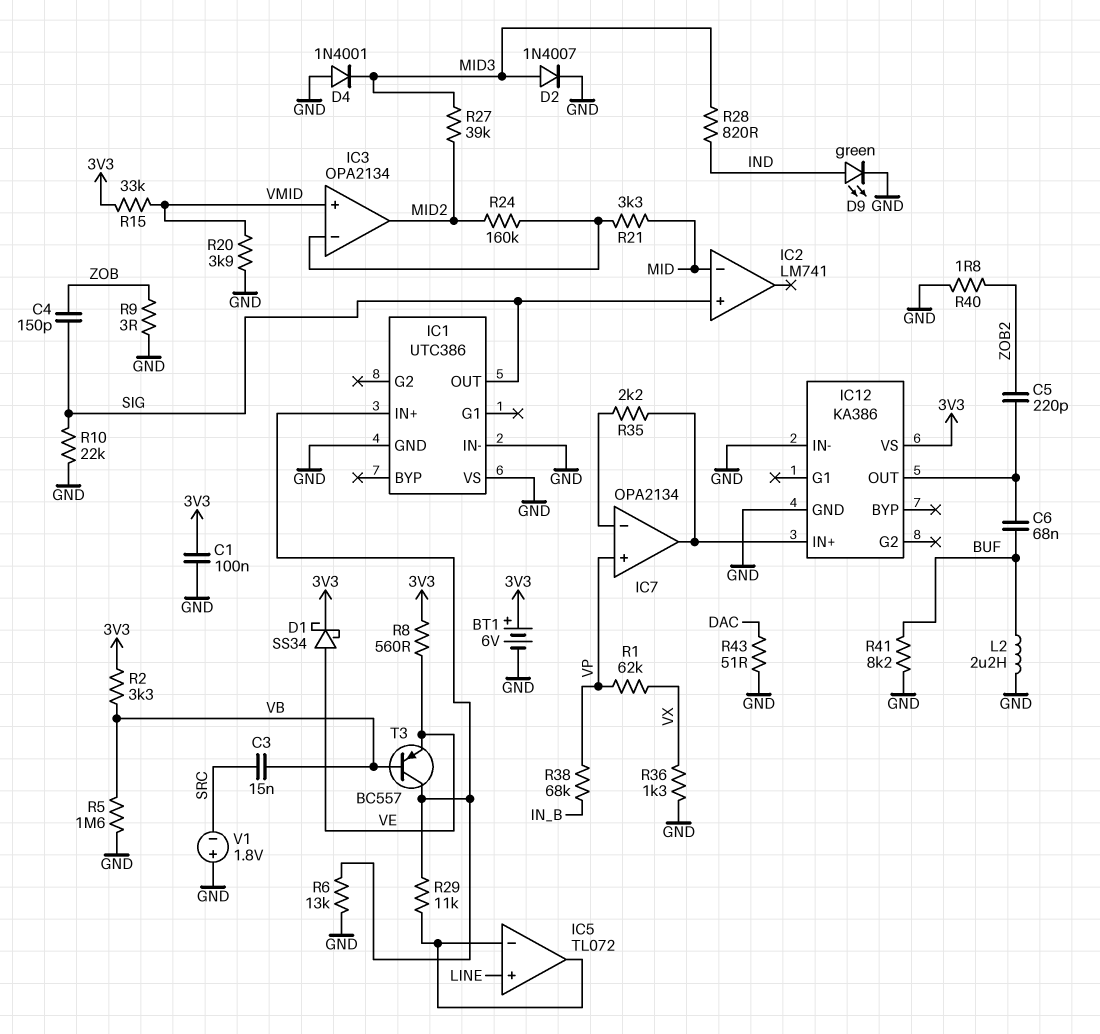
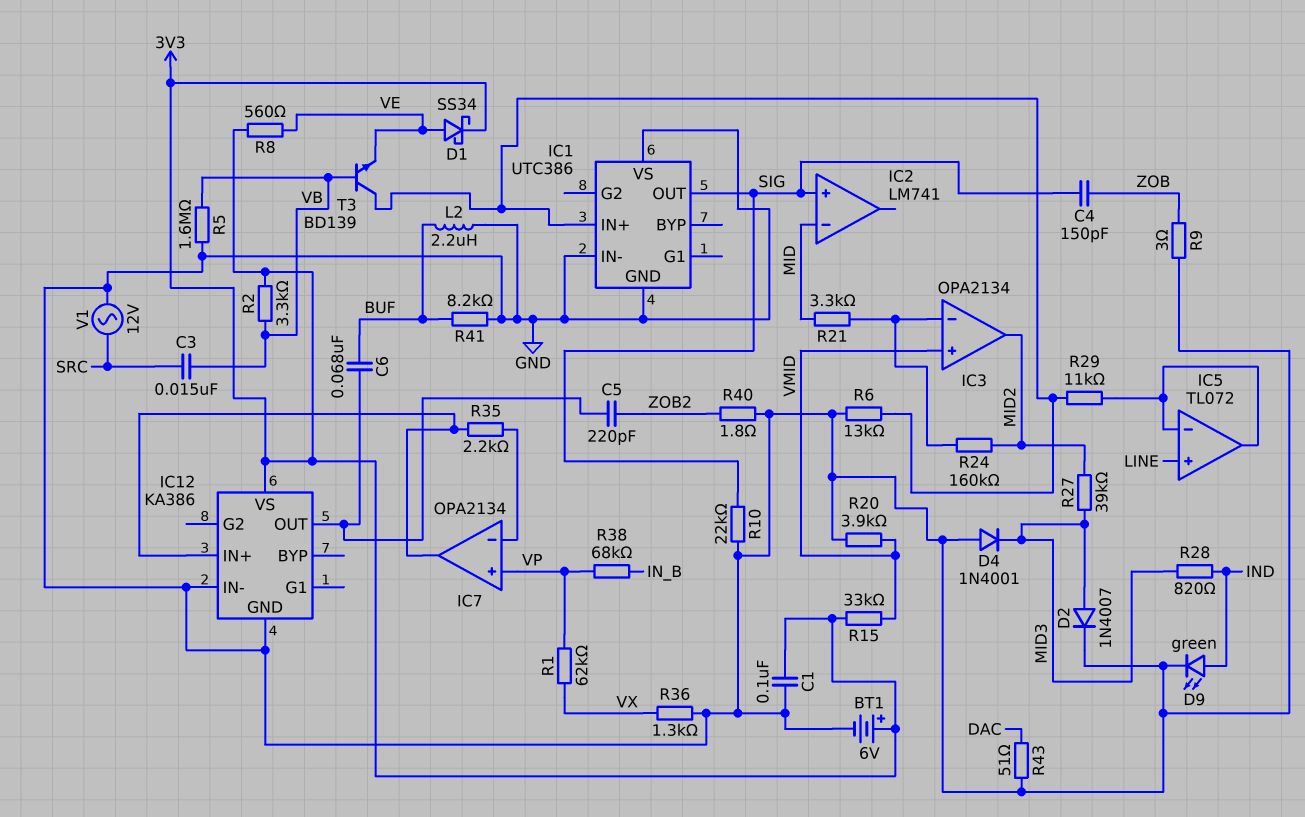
T3: PNP BC557 (B VB, C IC1/IN+, E VE) -> NPN BD139 (B VB, C IC1/IN+, E VE)
V1: 1.8V (plus GND, minus SRC) -> AC 12V (GND, SRC)

